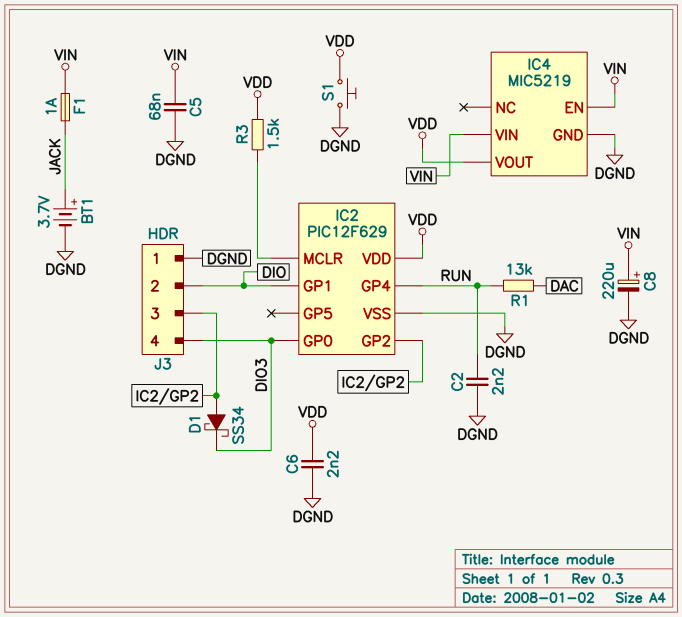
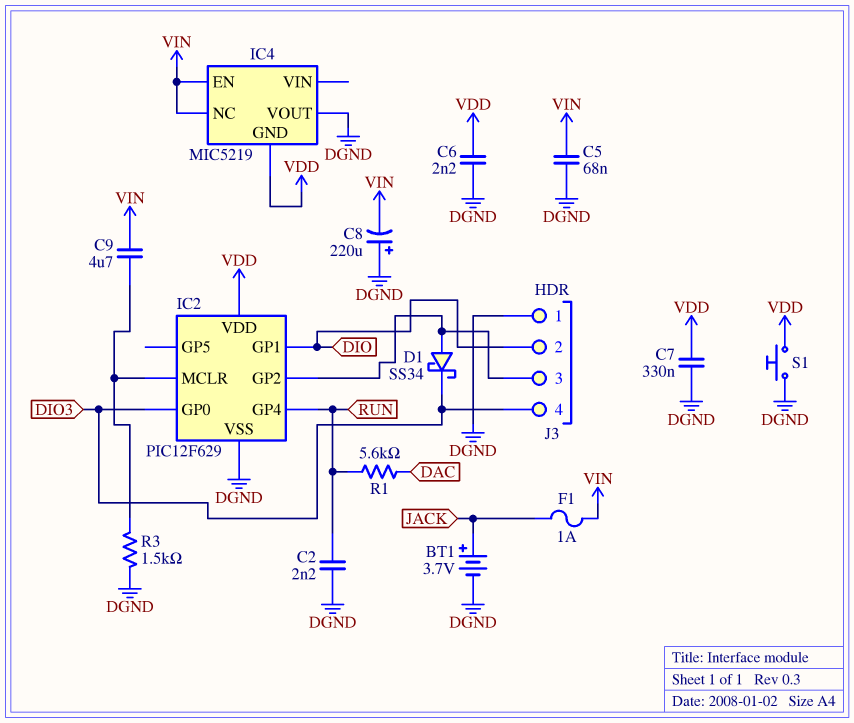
C7: none -> 330nF (DGND, VDD)
C8: 220uF (plus VIN, minus DGND) -> 220uF (plus DGND, minus VIN)
C9: none -> 4.7uF (IC2/MCLR, VIN)
IC4 pin GND: DGND -> VDD
IC4 pin NC: none -> VIN
IC4 pin VIN: VIN -> none
IC4 pin VOUT: VDD -> DGND
R1: 13k (DAC, RUN) -> 5.6k (DAC, RUN)
R3: 1.5k (IC2/MCLR, VDD) -> 1.5k (DGND, IC2/MCLR)

